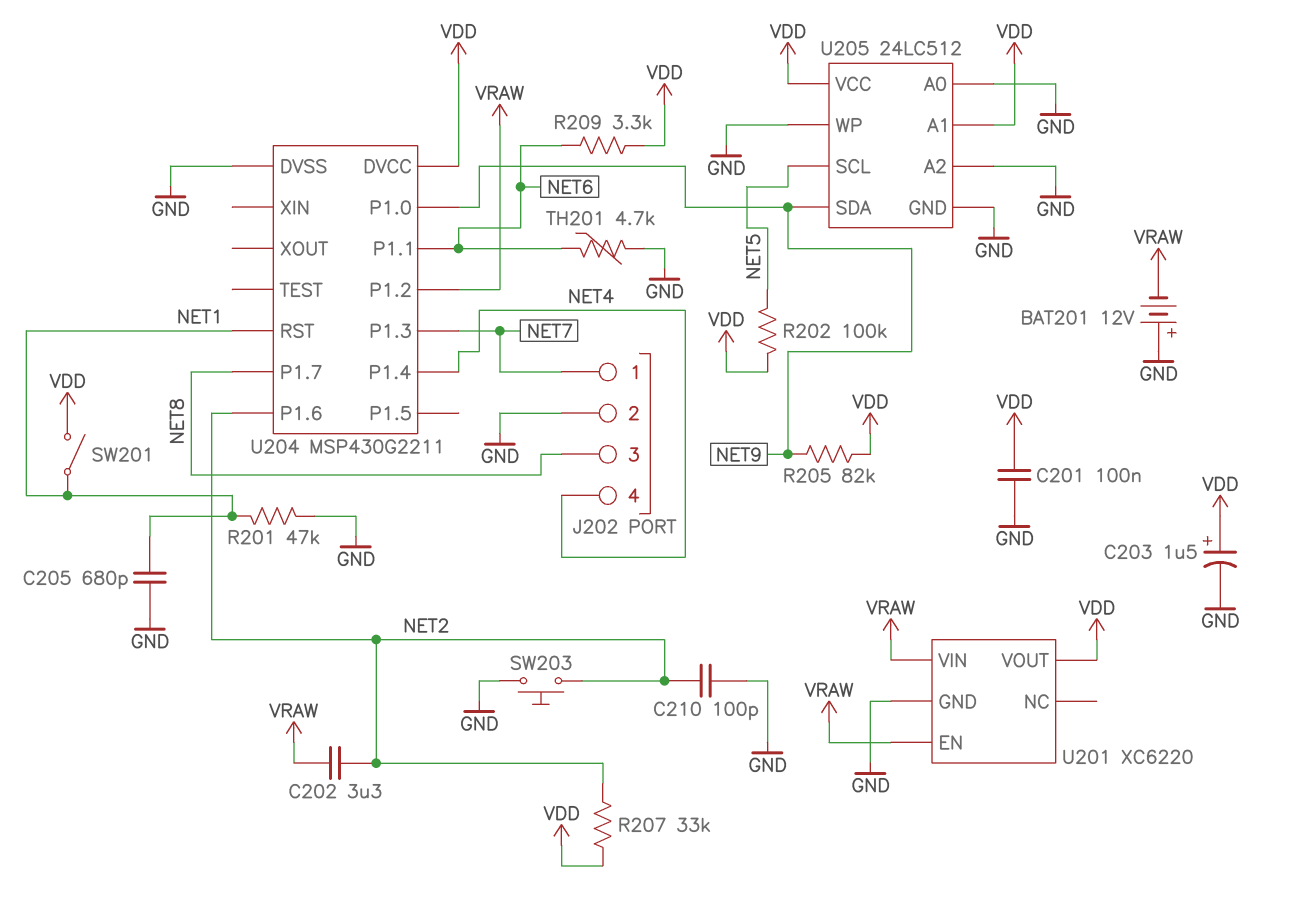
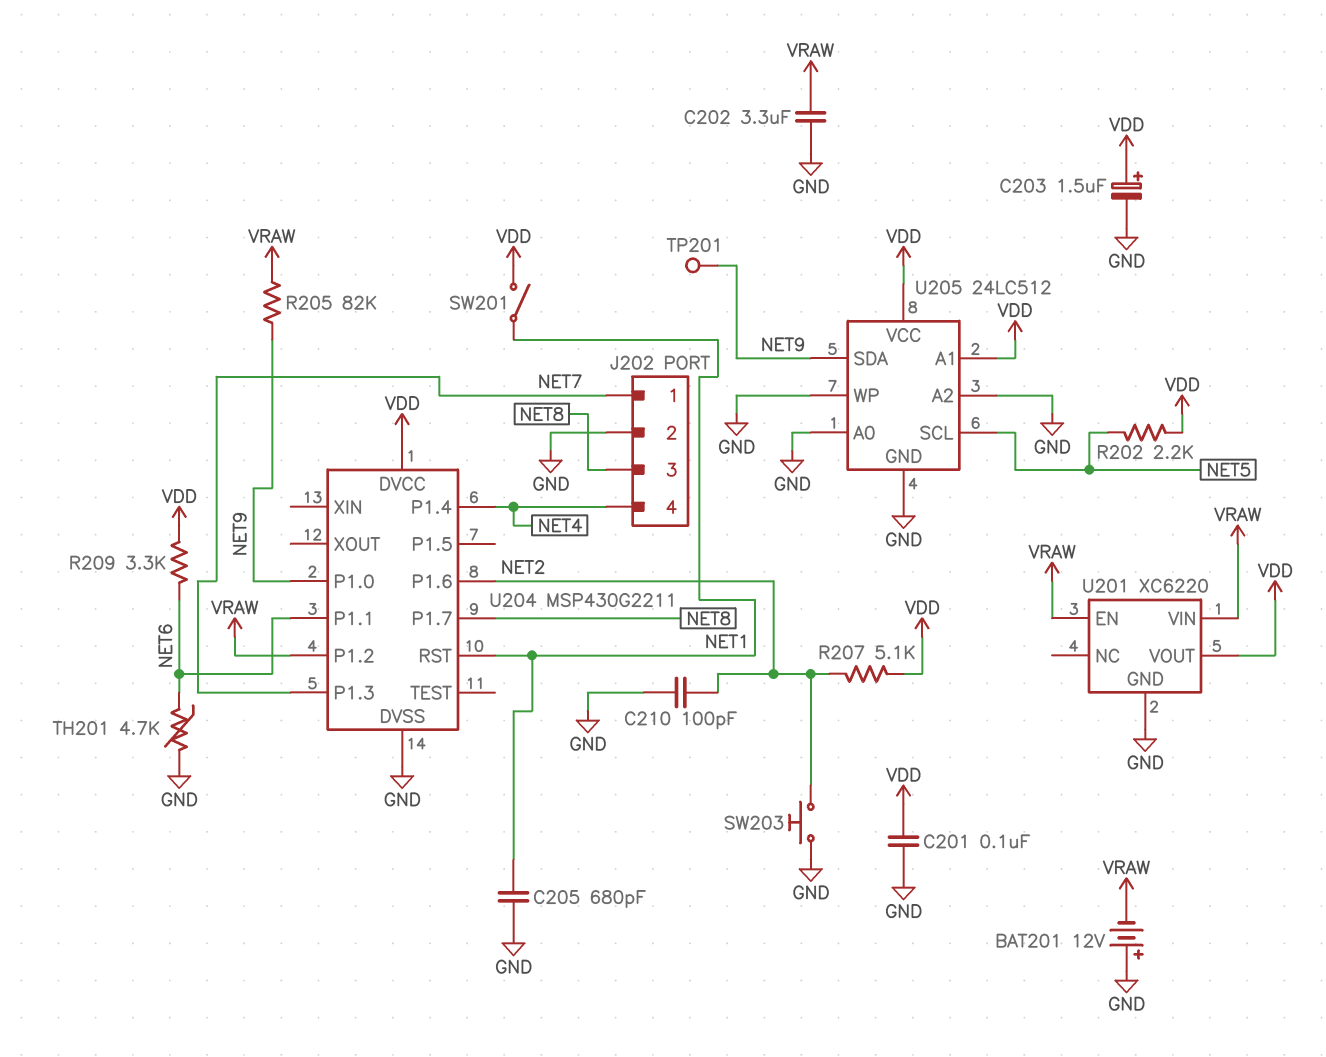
C202: 3.3uF (NET2, VRAW) -> 3.3uF (GND, VRAW)
R201: 47k (GND, NET1) -> none
R202: 100k (NET5, VDD) -> 2.2k (NET5, VDD)
R205: 82k (NET9, VDD) -> 82k (NET9, VRAW)
R207: 33k (NET2, VDD) -> 5.1k (NET2, VDD)
TP201: none -> test point (NET9)

